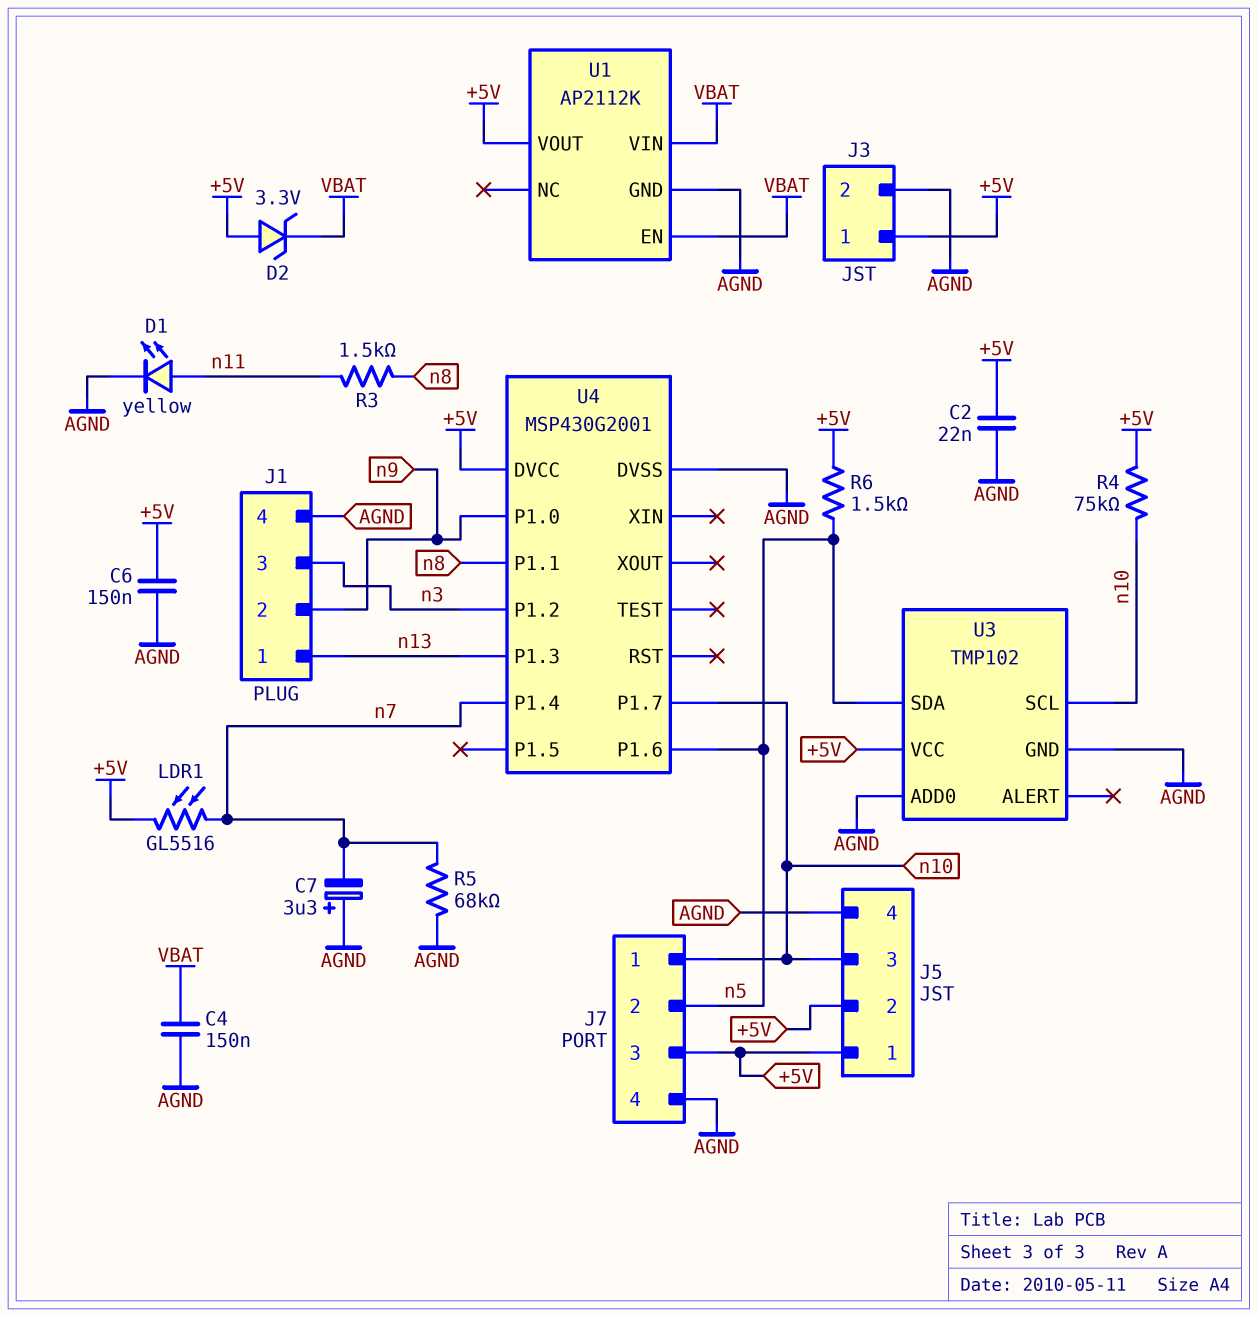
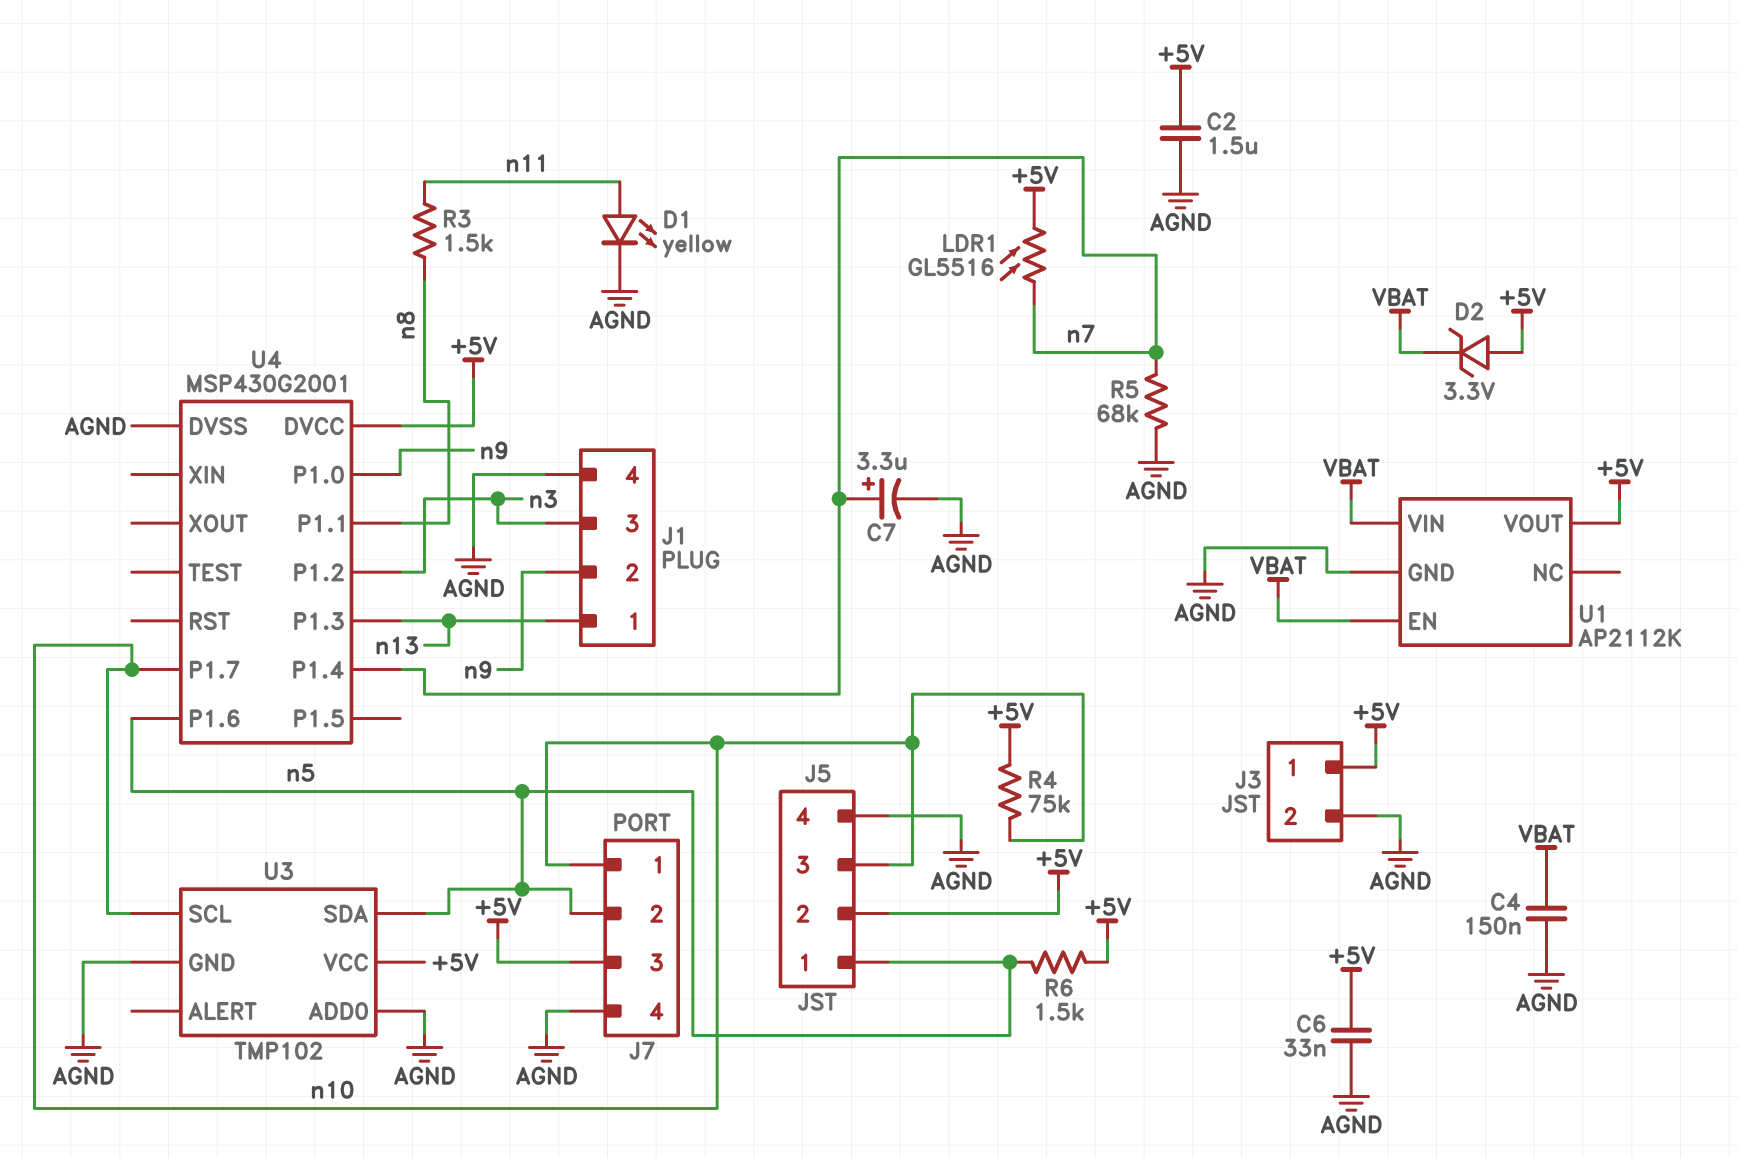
C2: 22nF (+5V, AGND) -> 1.5uF (+5V, AGND)
C6: 150nF (+5V, AGND) -> 33nF (+5V, AGND)
C7: 3.3uF (plus AGND, minus n7) -> 3.3uF (plus n7, minus AGND)
J5 pin 1: +5V -> n5

